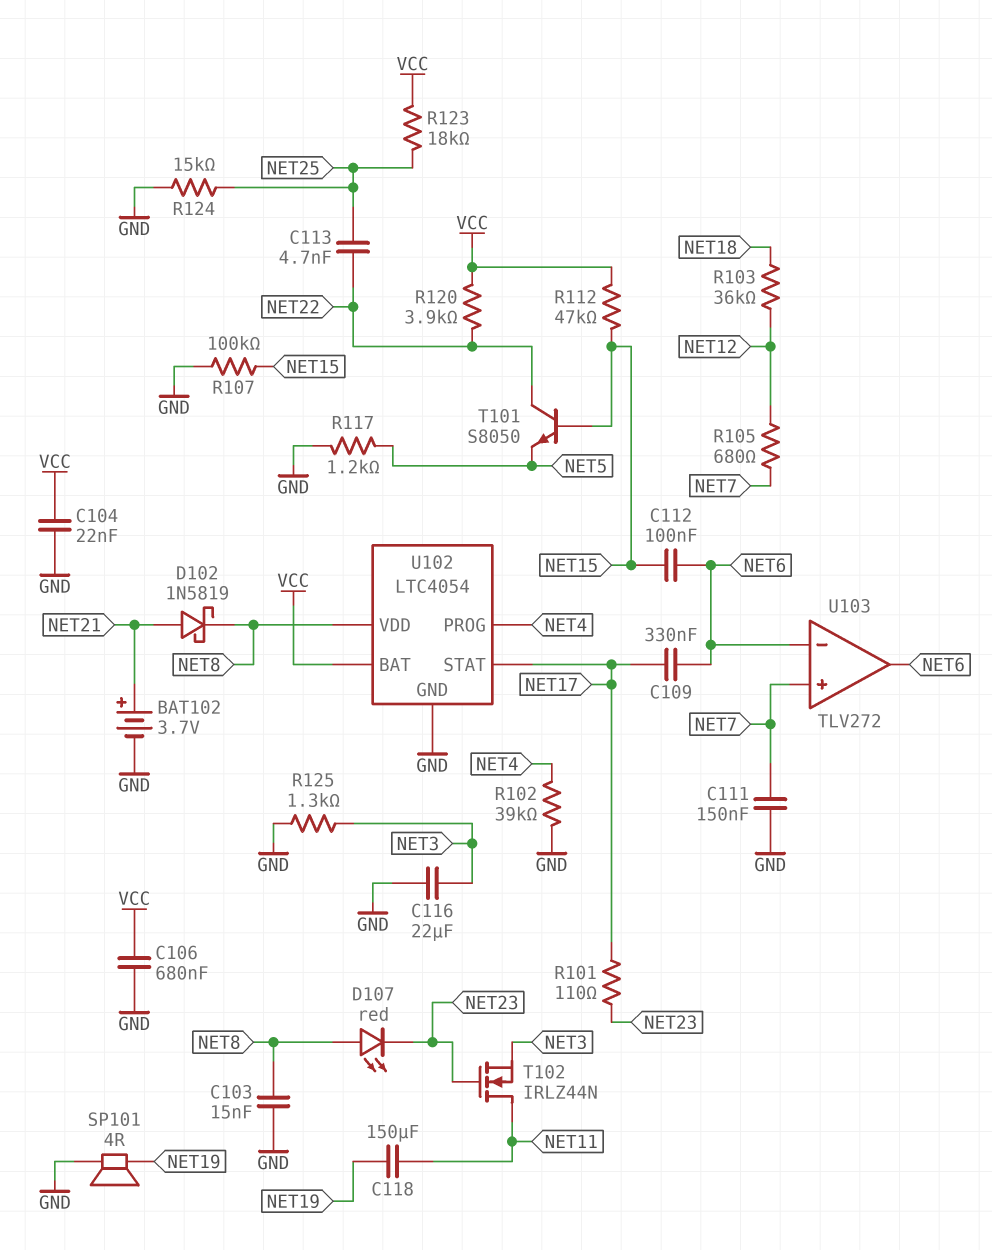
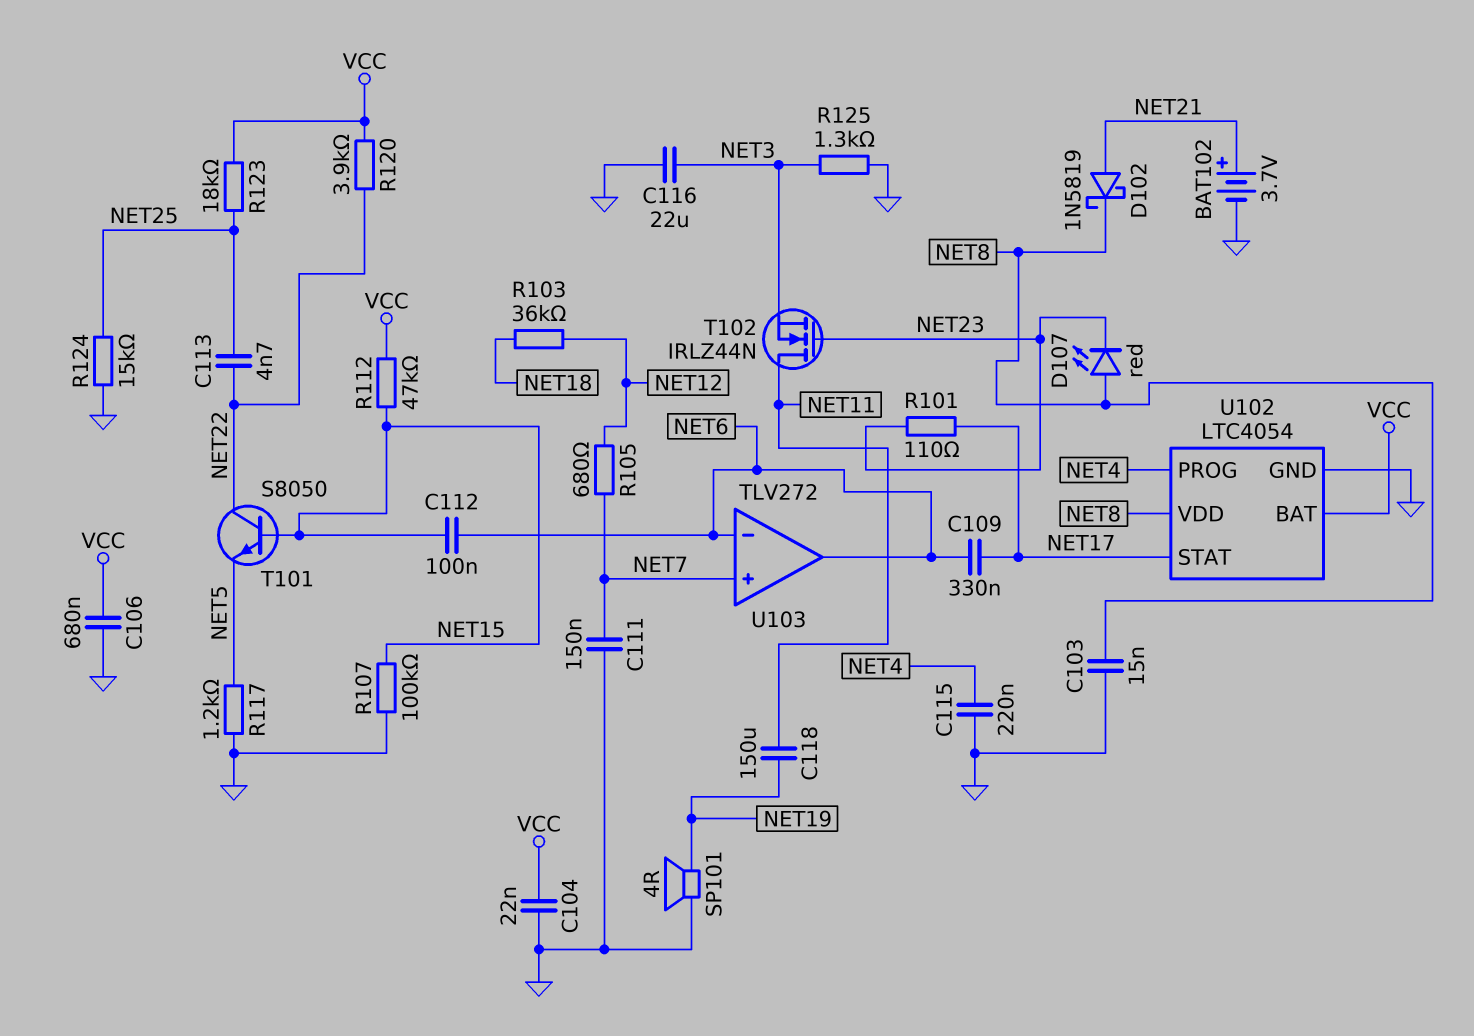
C115: none -> 220nF (GND, NET4)
R102: 39k (GND, NET4) -> none

